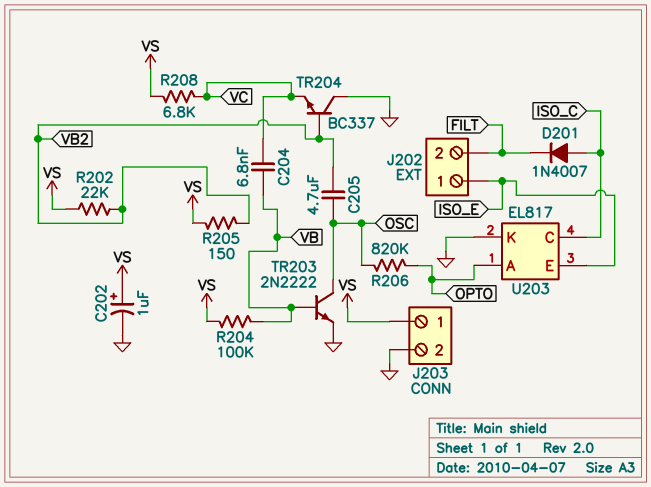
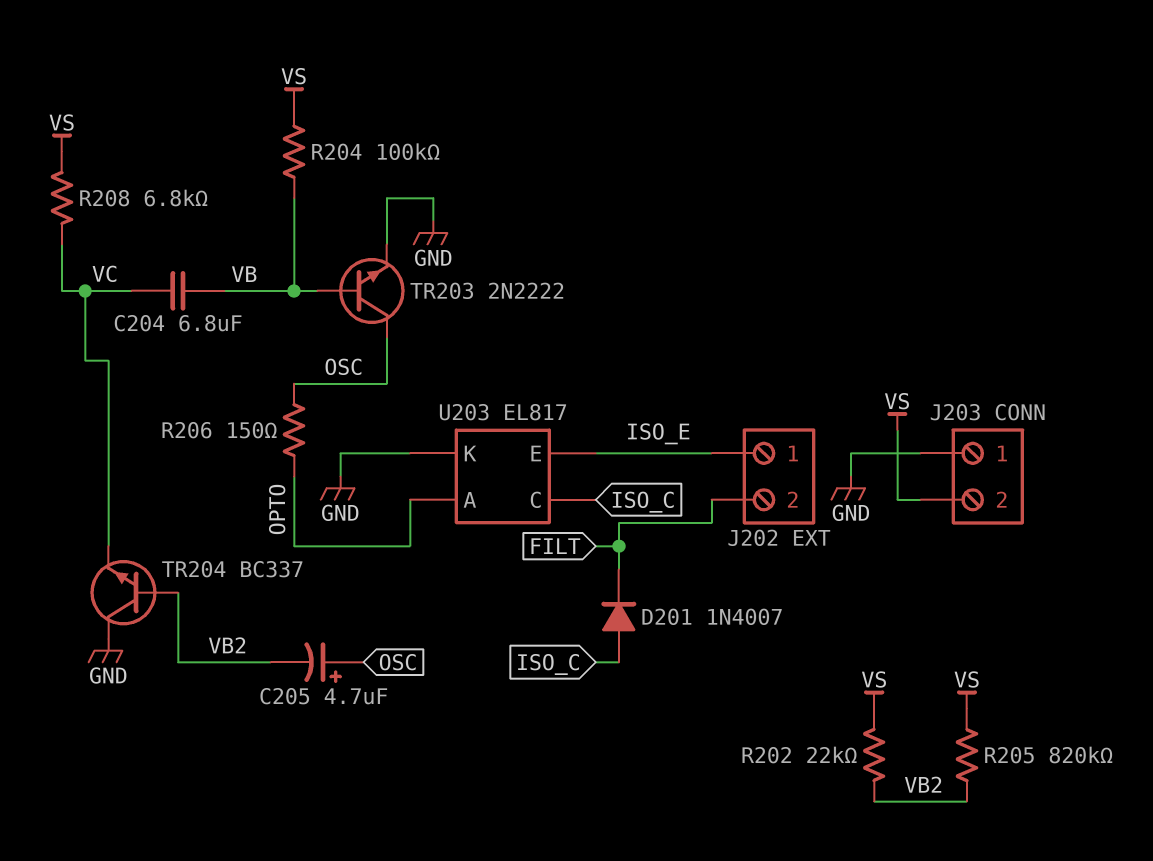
C202: 1uF (plus VS, minus GND) -> none
C204: 6.8nF (VB, VC) -> 6.8uF (VB, VC)
C205: 4.7uF (OSC, VB2) -> 4.7uF (plus OSC, minus VB2)
J203 pin 1: VS -> GND
J203 pin 2: GND -> VS
R205: 150 (VB2, VS) -> 820k (VB2, VS)
R206: 820k (OPTO, OSC) -> 150 (OPTO, OSC)

